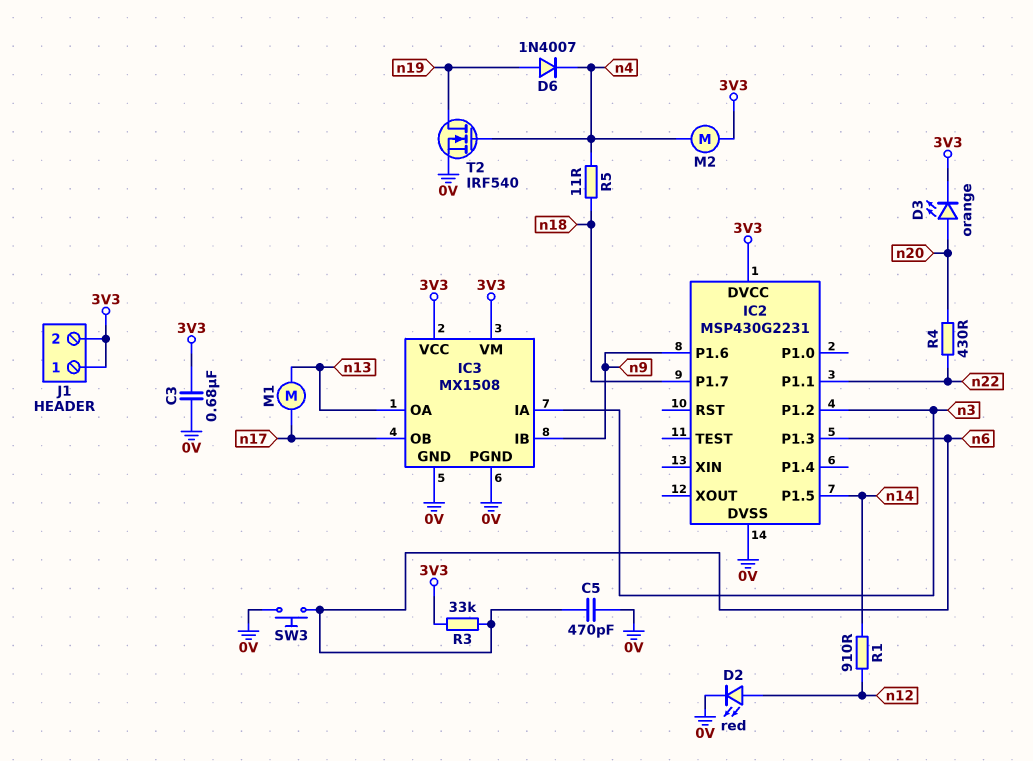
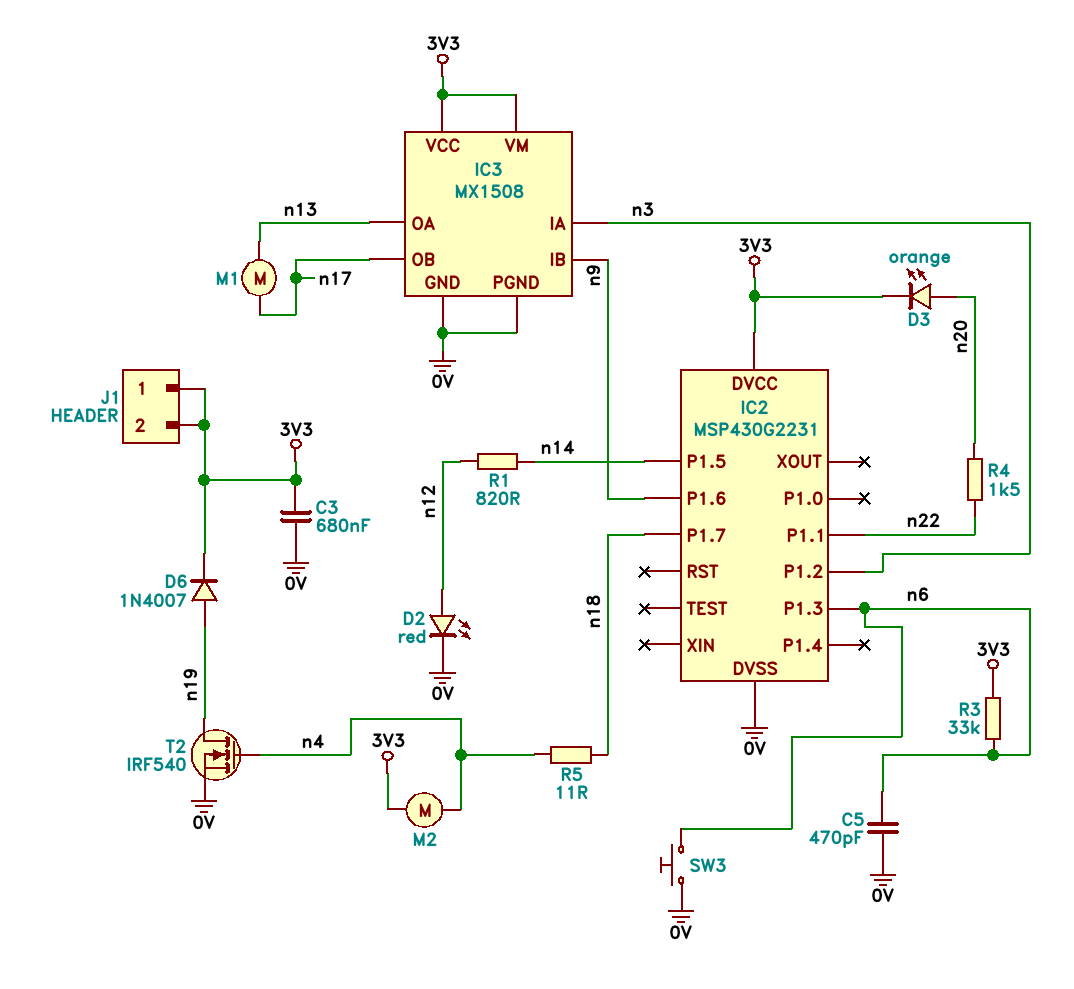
D6: diode 1N4007 (A n19, K n4) -> diode 1N4007 (A n19, K 3V3)
R1: 910 (n12, n14) -> 820 (n12, n14)
R4: 430 (n20, n22) -> 1.5k (n20, n22)

